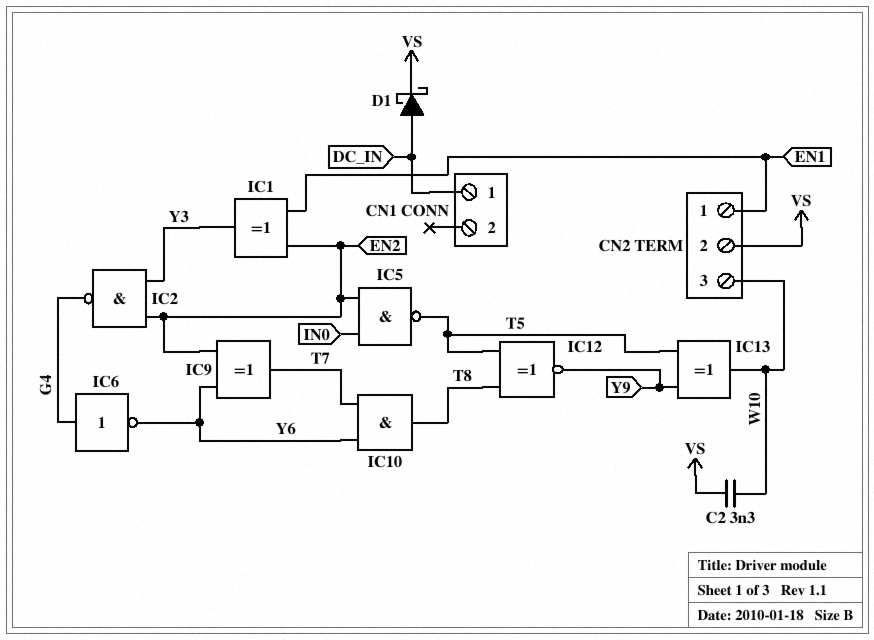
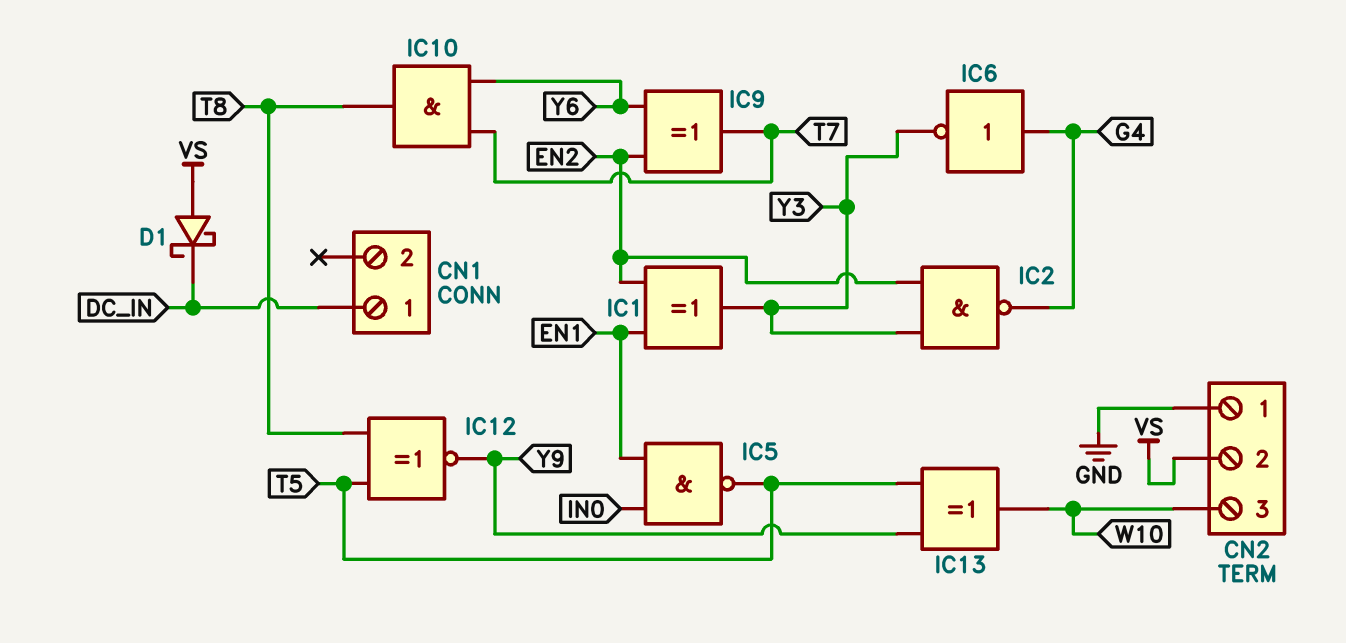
C2: 3.3nF (VS, W10) -> none
CN2 pin 1: EN1 -> GND
D1: schottky (A DC_IN, K VS) -> schottky (A VS, K DC_IN)
IC5: NAND (in EN2, in IN0, out T5) -> NAND (in EN1, in IN0, out T5)
IC6: NOT (in G4, out Y6) -> NOT (in G4, out Y3)

